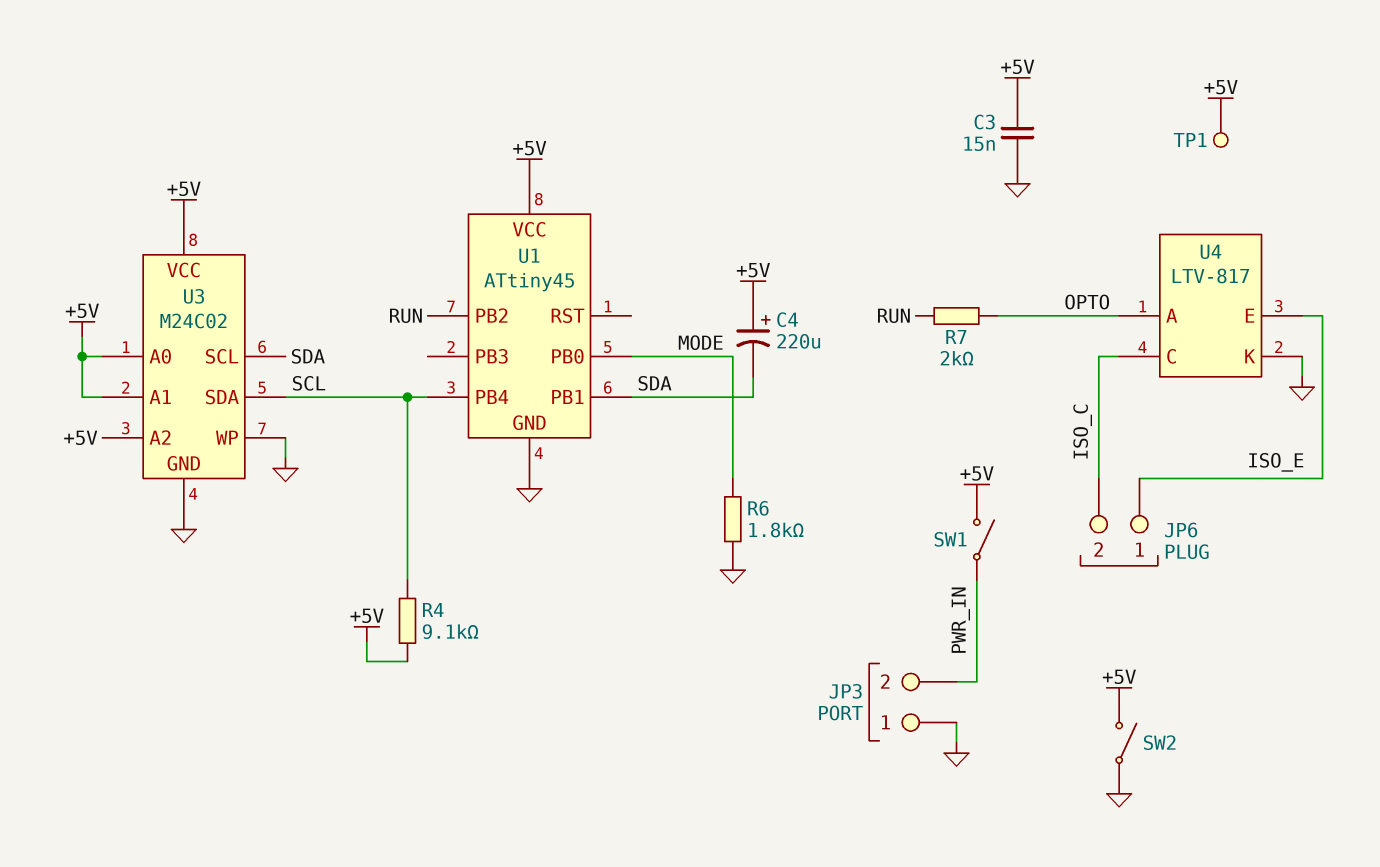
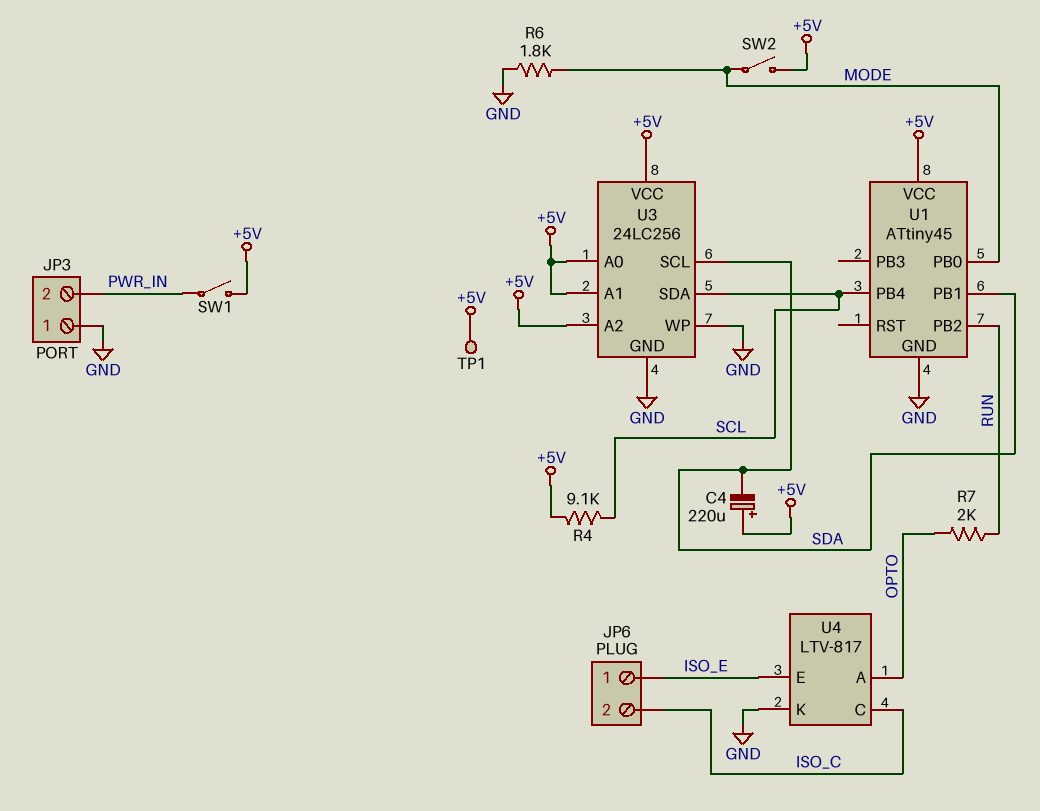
C3: 15nF (+5V, GND) -> none
SW2: switch (+5V, GND) -> switch (+5V, MODE)
U3: M24C02 -> 24LC256

